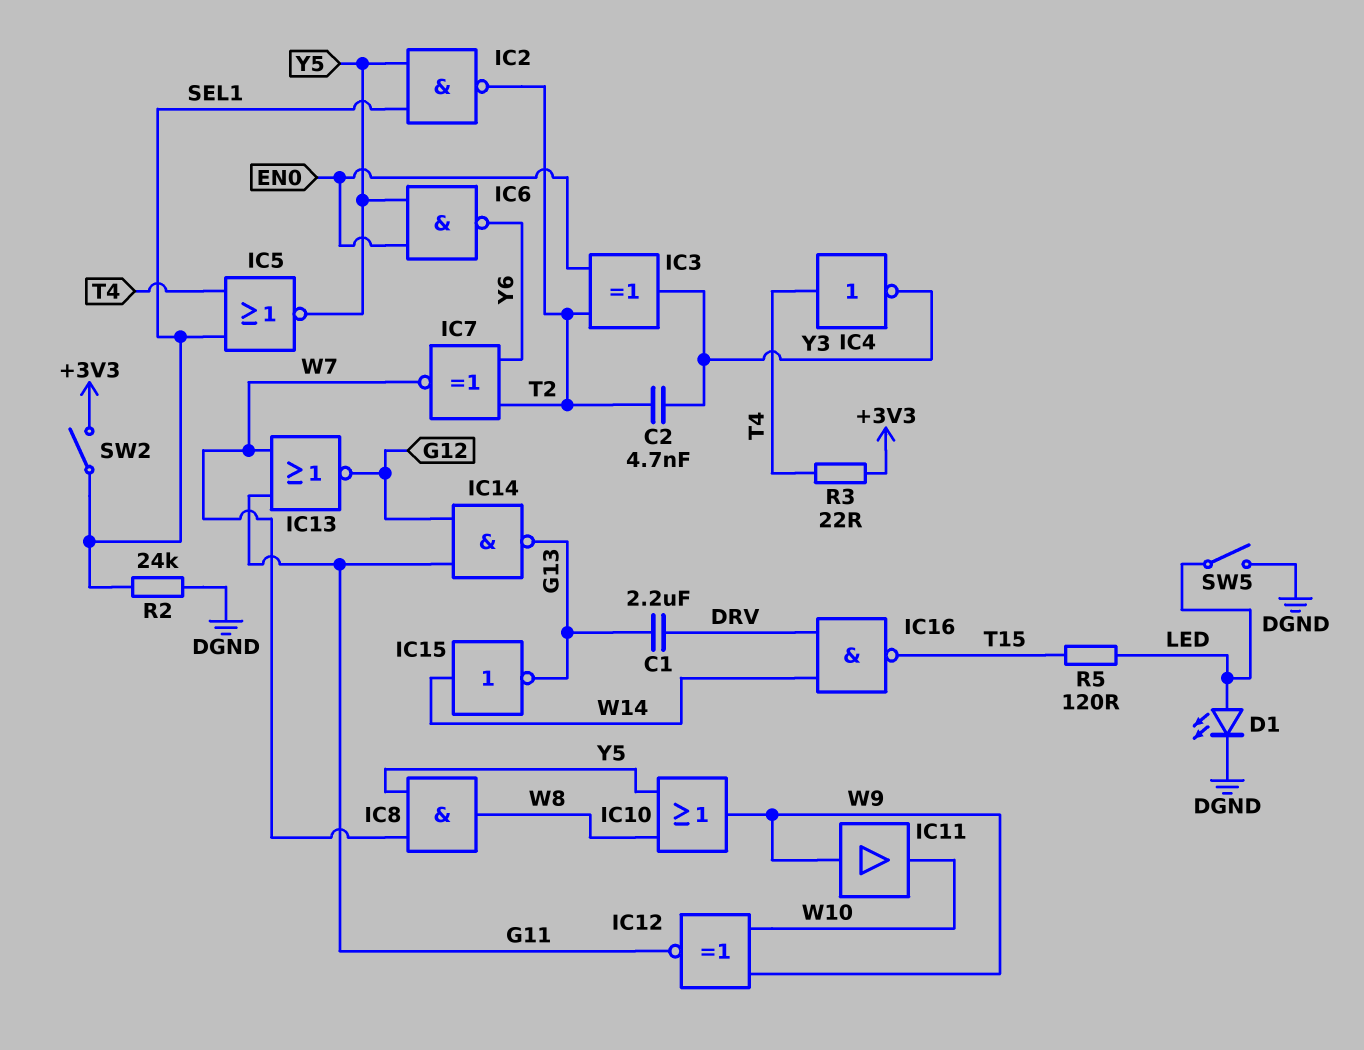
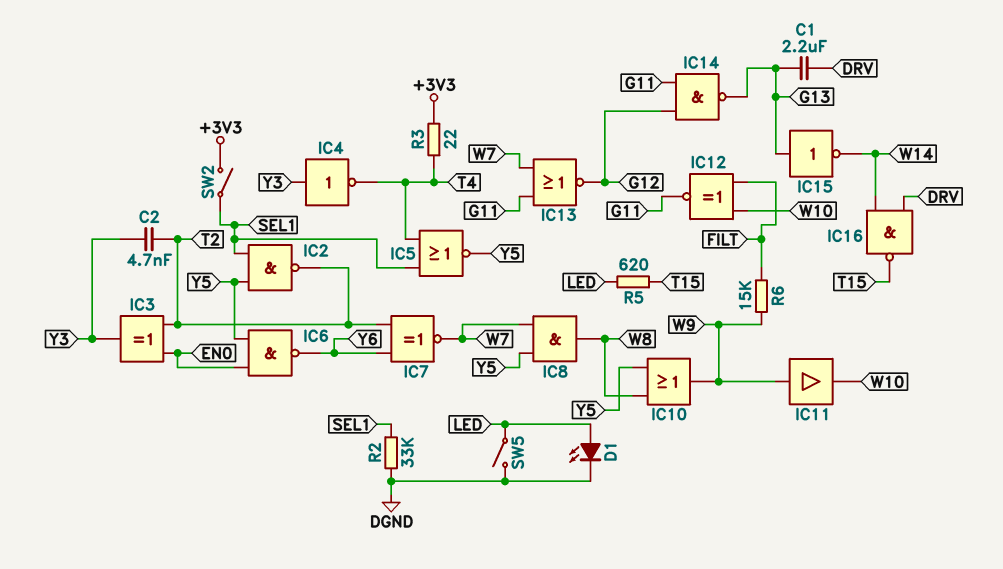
IC4: NOT (in T4, out Y3) -> NOT (in Y3, out T4)
IC12: XNOR (in W9, in W10, out G11) -> XNOR (in FILT, in W10, out G11)
IC15: NOT (in W14, out G13) -> NOT (in G13, out W14)
R2: 24k (DGND, SEL1) -> 33k (DGND, SEL1)
R5: 120 (LED, T15) -> 620 (LED, T15)
R6: none -> 15k (FILT, W9)

